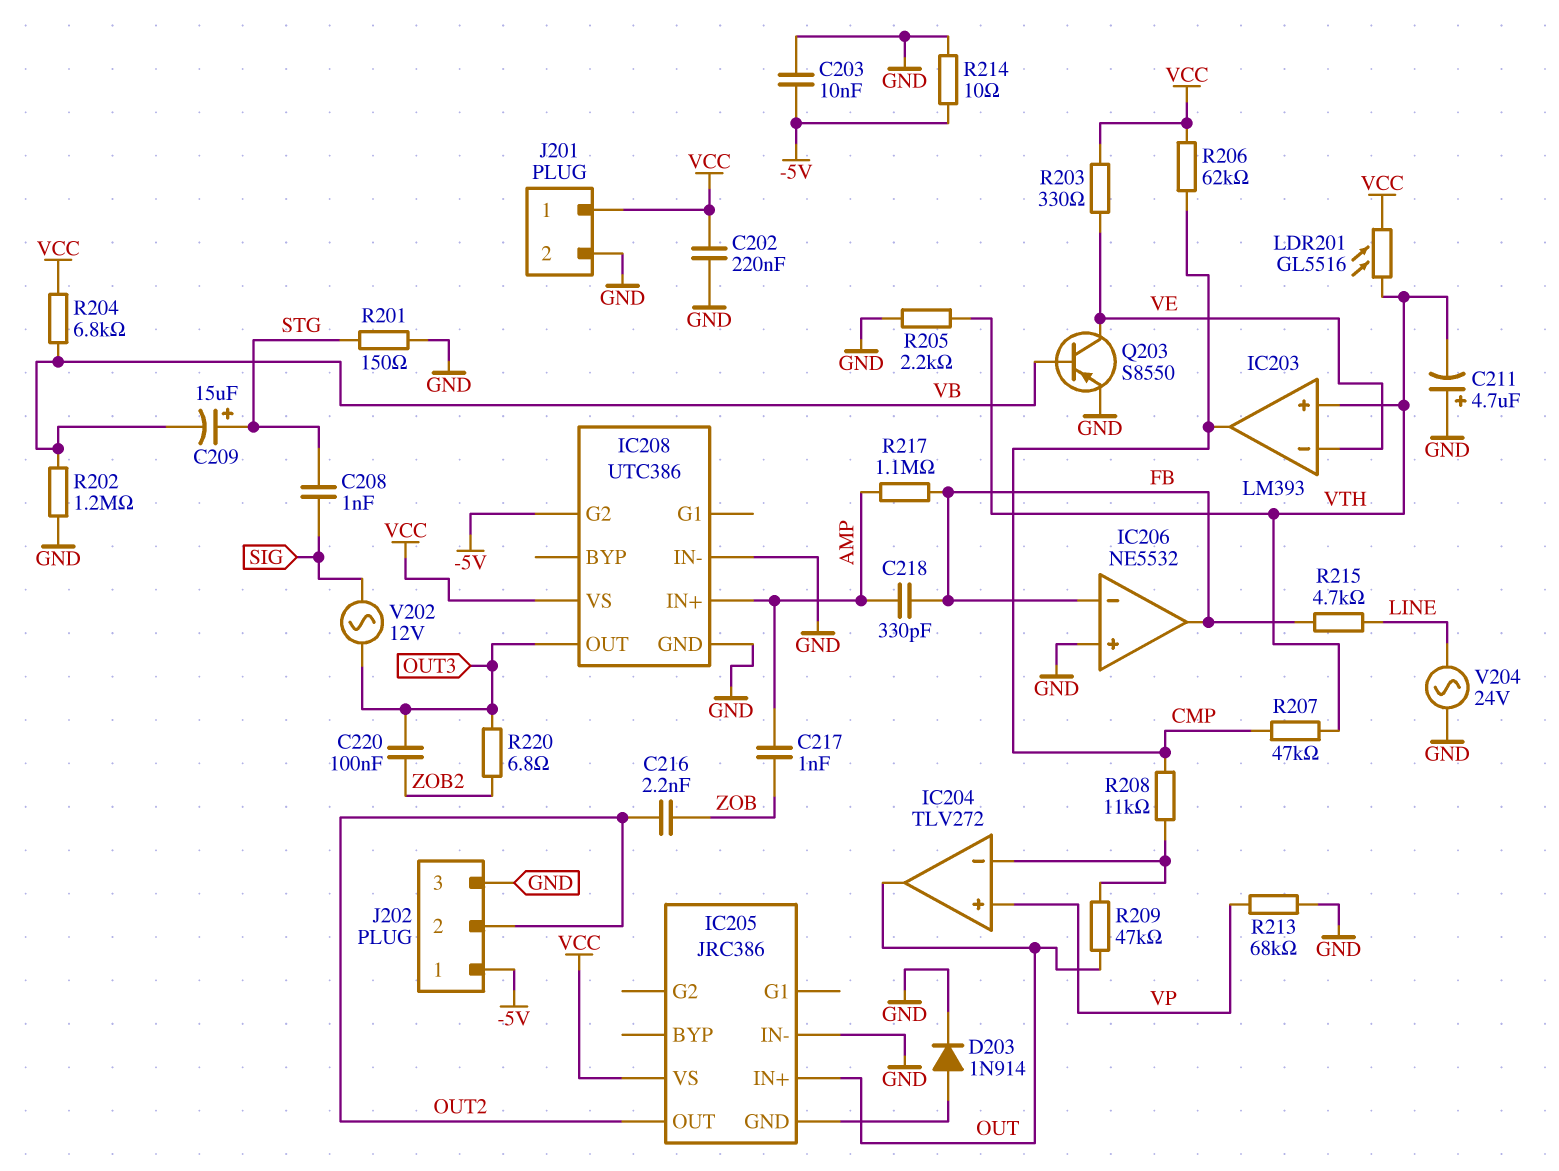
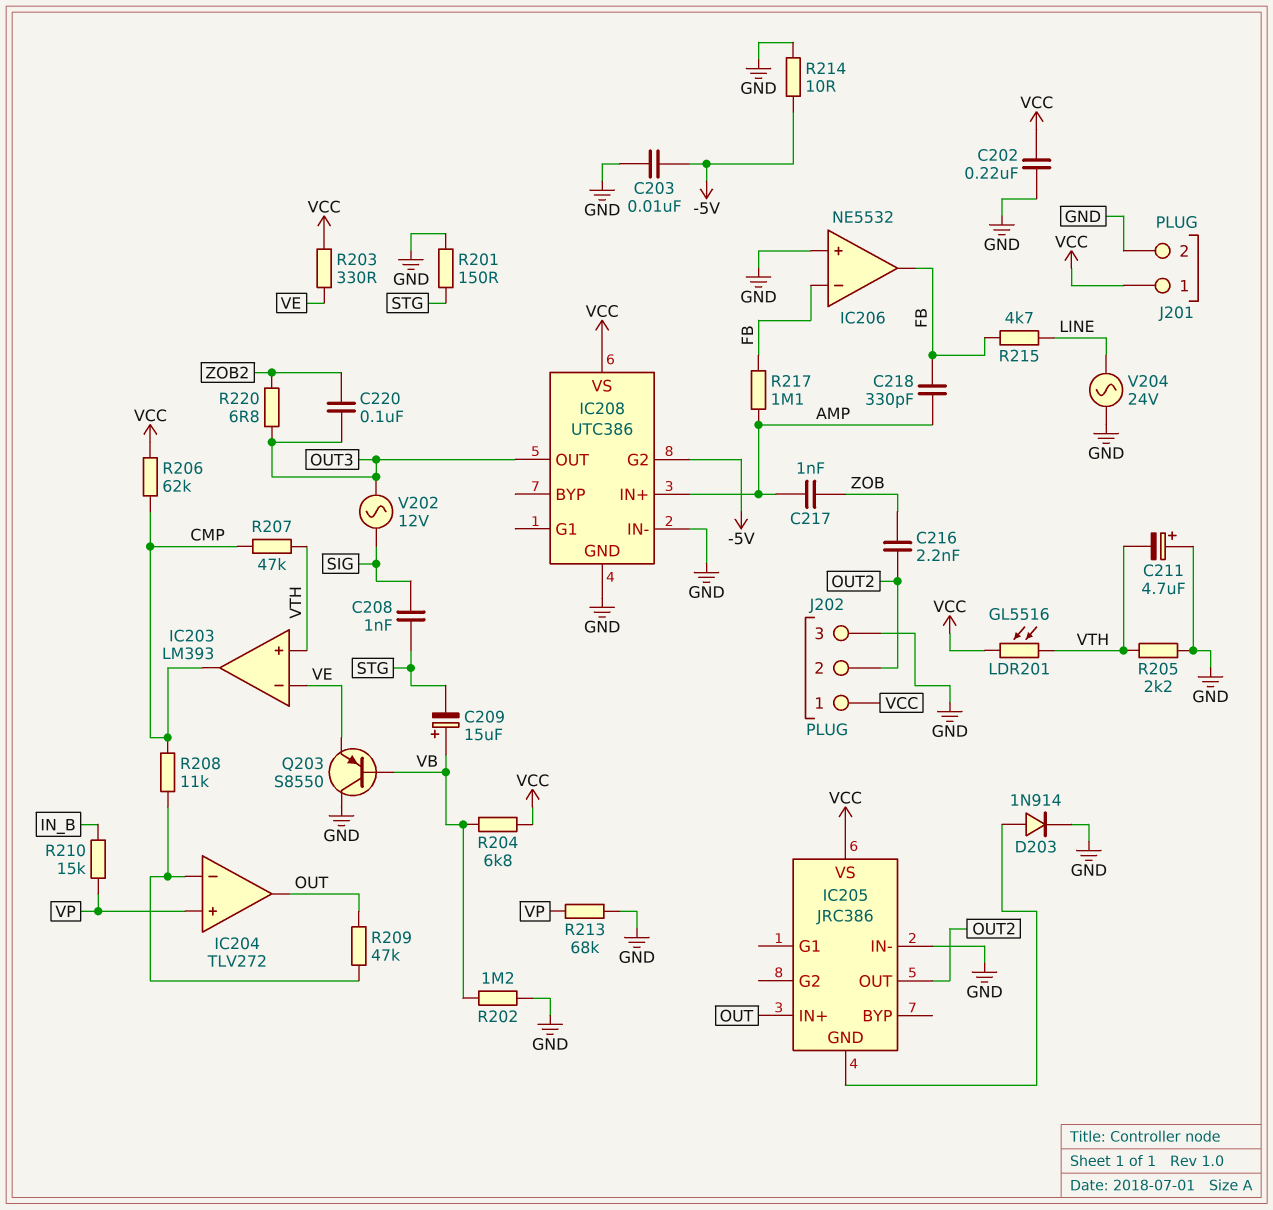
C209: 15uF (plus STG, minus VB) -> 15uF (plus VB, minus STG)
J202 pin 1: -5V -> VCC
Q203: PNP S8550 (B VB, C VE, E GND) -> PNP S8550 (B VB, C GND, E VE)
R210: none -> 15k (IN_B, VP)

